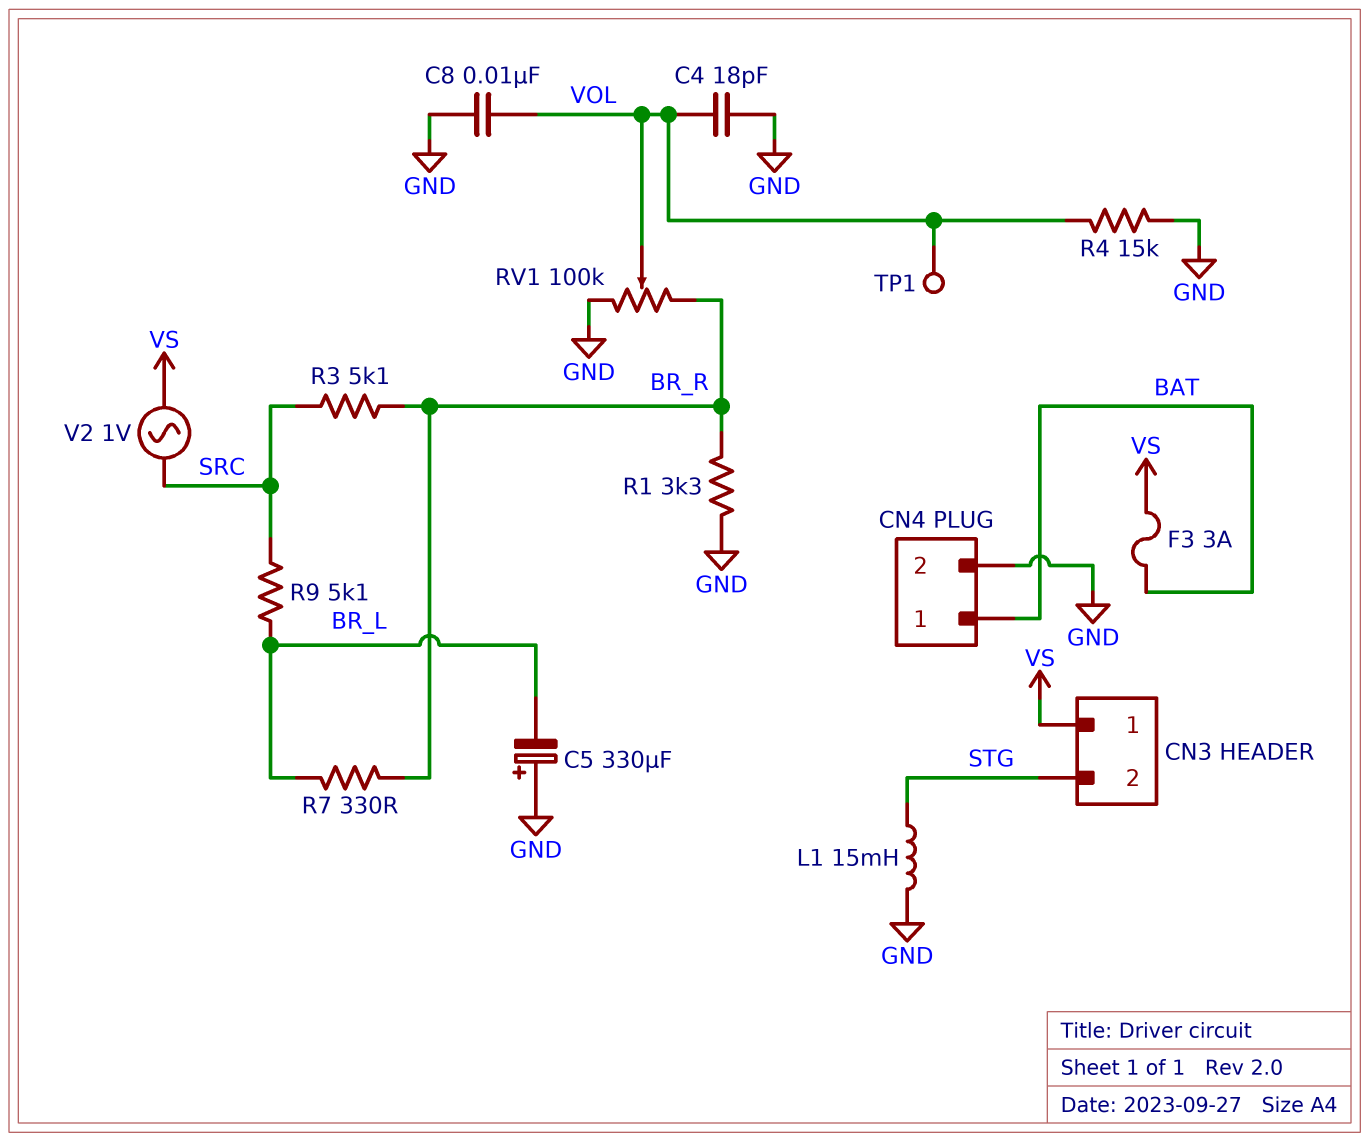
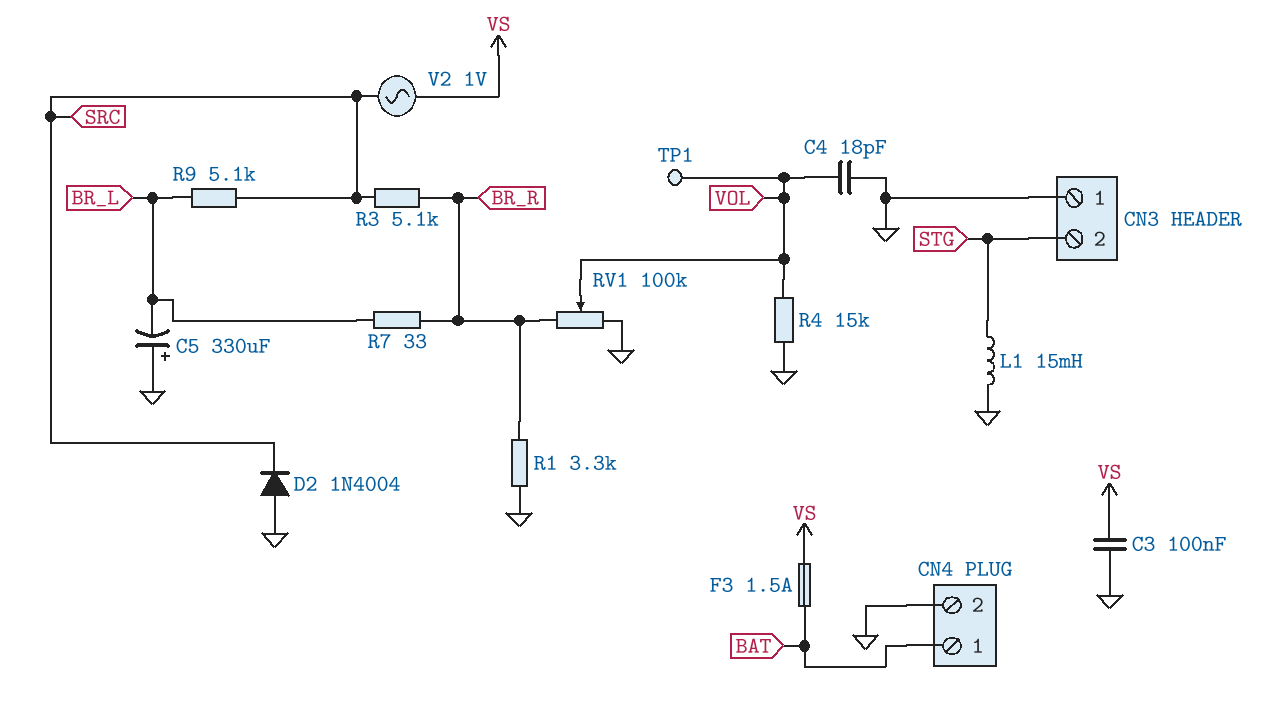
C3: none -> 100nF (GND, VS)
C8: 10nF (GND, VOL) -> none
CN3 pin 1: VS -> GND
D2: none -> diode 1N4004 (A GND, K SRC)
F3: 3A (BAT, VS) -> 1.5A (BAT, VS)
R7: 330 (BR_L, BR_R) -> 33 (BR_L, BR_R)

